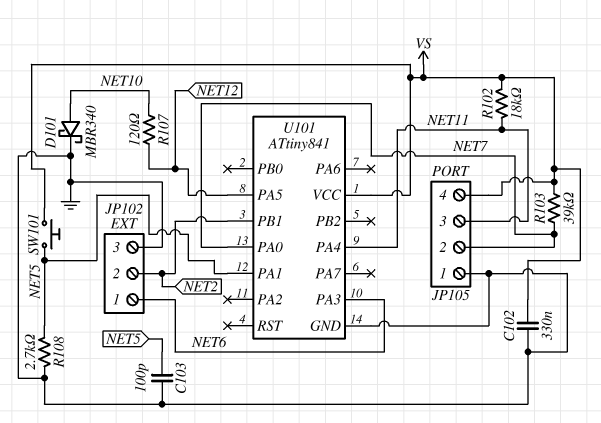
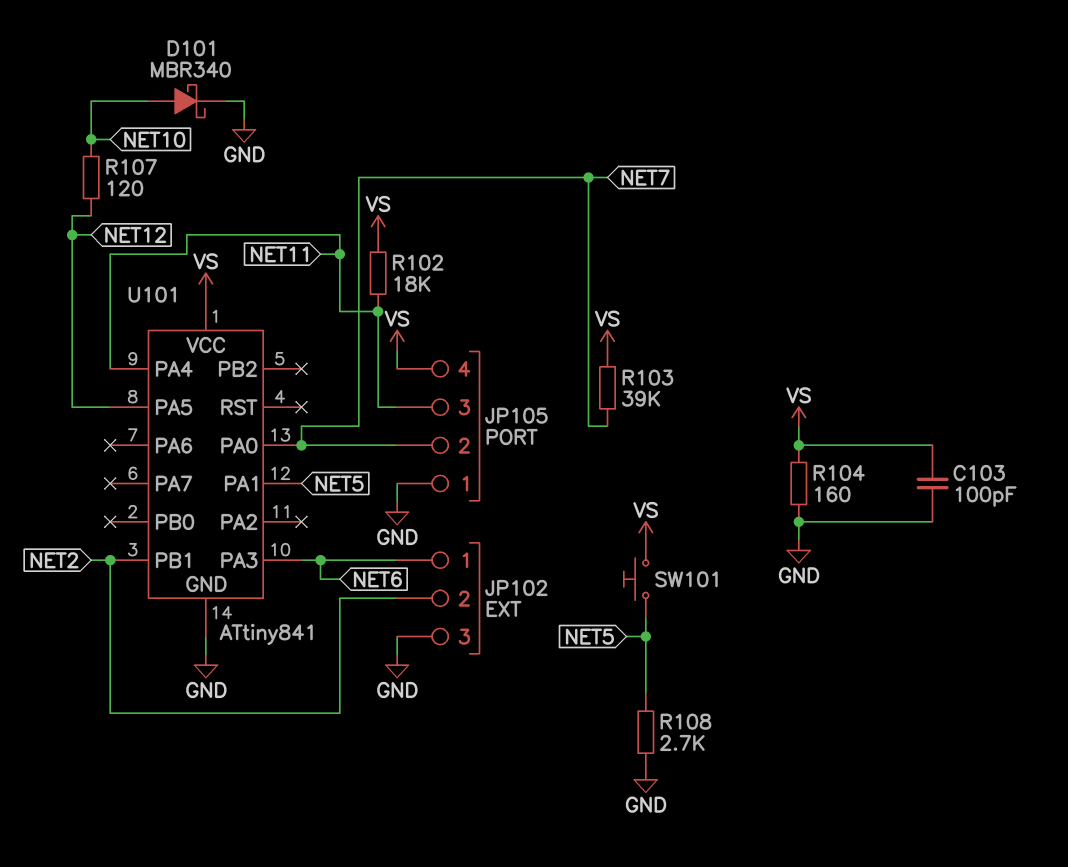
C102: 330nF (GND, VS) -> none
C103: 100pF (GND, NET5) -> 100pF (GND, VS)
R104: none -> 160 (GND, VS)

